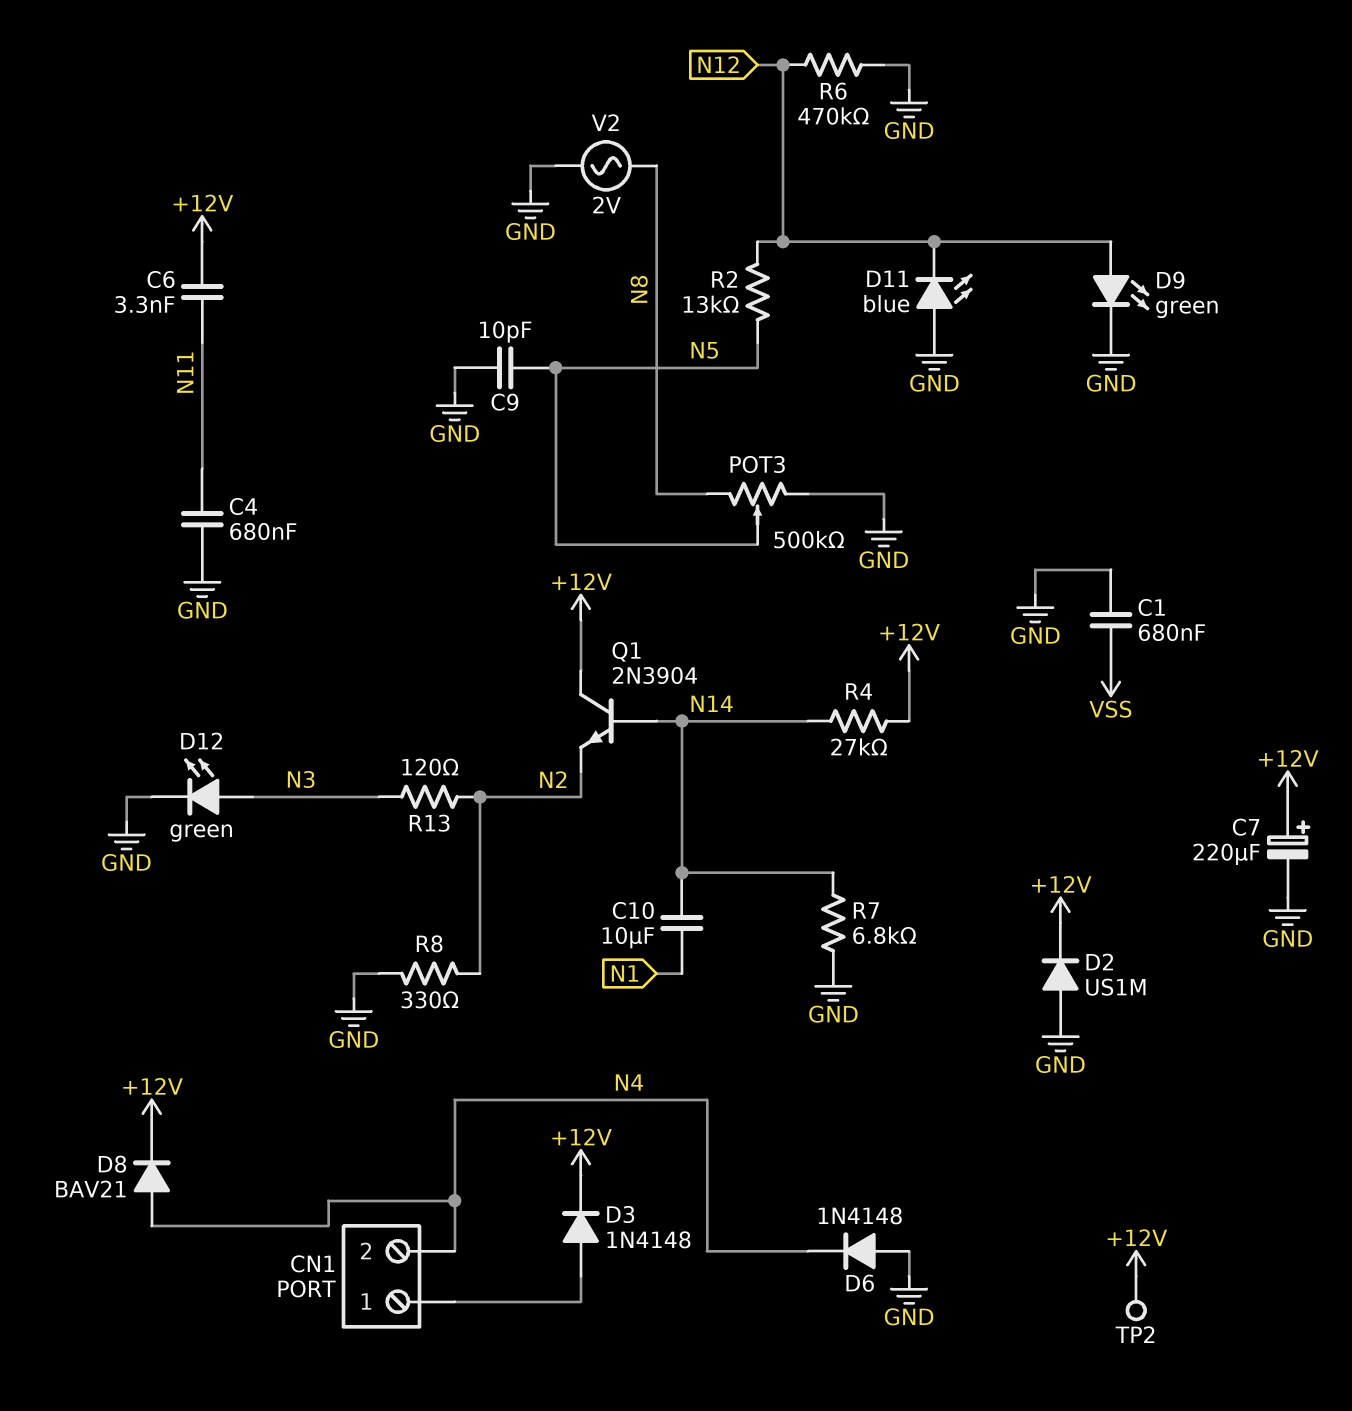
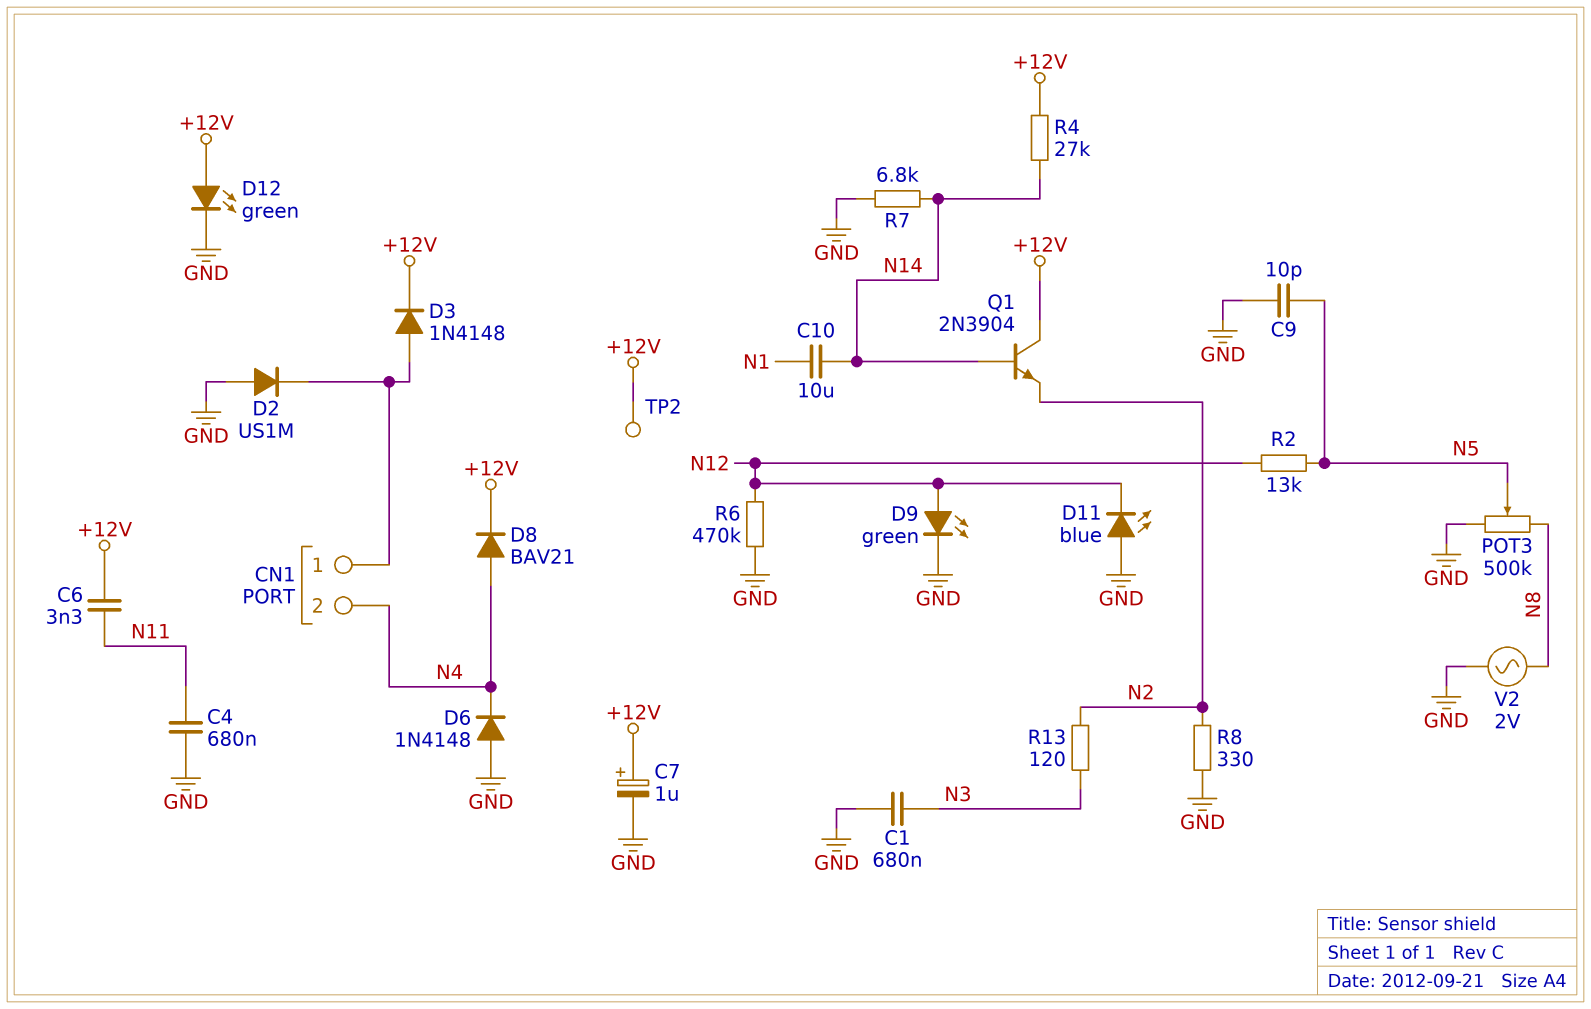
C1: 680nF (GND, VSS) -> 680nF (GND, N3)
C7: 220uF (plus +12V, minus GND) -> 1uF (plus +12V, minus GND)
D2: diode US1M (A GND, K +12V) -> diode US1M (A GND, K CN1/1)
D12: LED green (A N3, K GND) -> LED green (A +12V, K GND)

